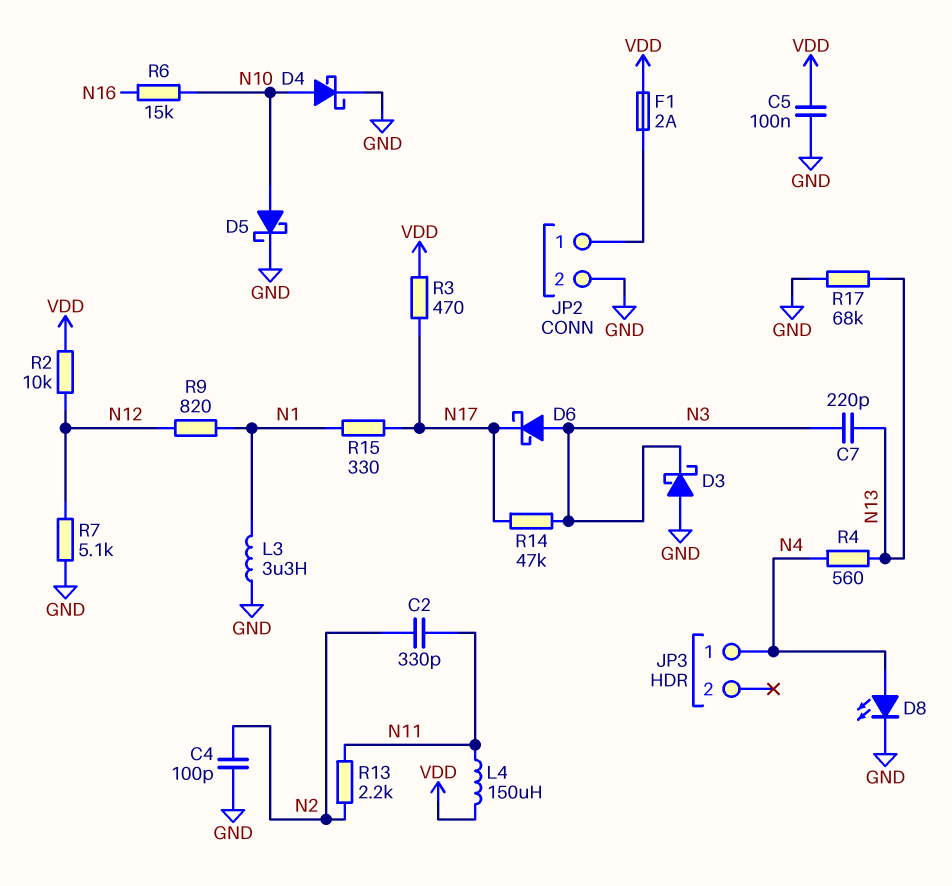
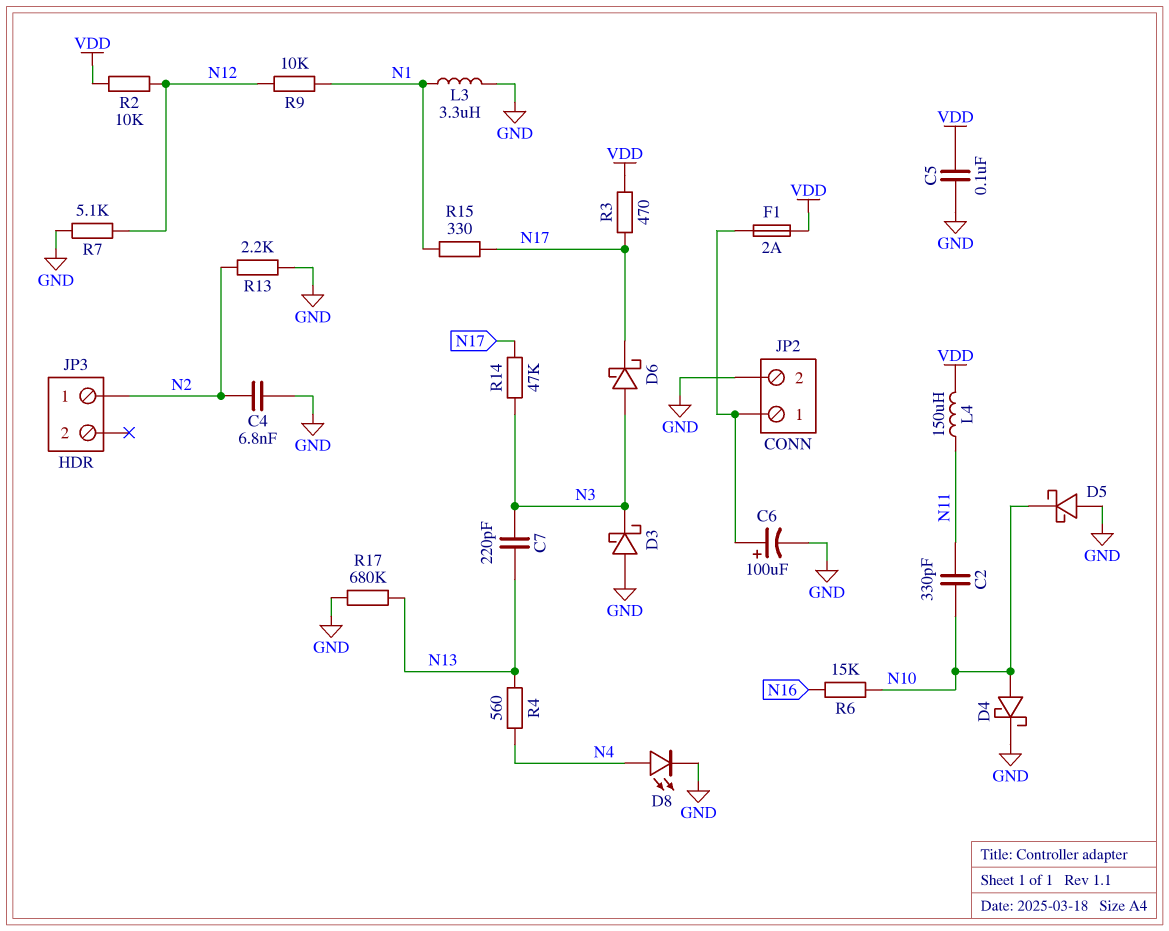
C2: 330pF (N2, N11) -> 330pF (N10, N11)
C4: 100pF (GND, N2) -> 6.8nF (GND, N2)
C6: none -> 100uF (plus JP2/1, minus GND)
D5: schottky (A N10, K GND) -> schottky (A GND, K N10)
JP3 pin 1: N4 -> N2
R9: 820 (N1, N12) -> 10k (N1, N12)
R13: 2.2k (N2, N11) -> 2.2k (GND, N2)
R17: 68k (GND, N13) -> 680k (GND, N13)

